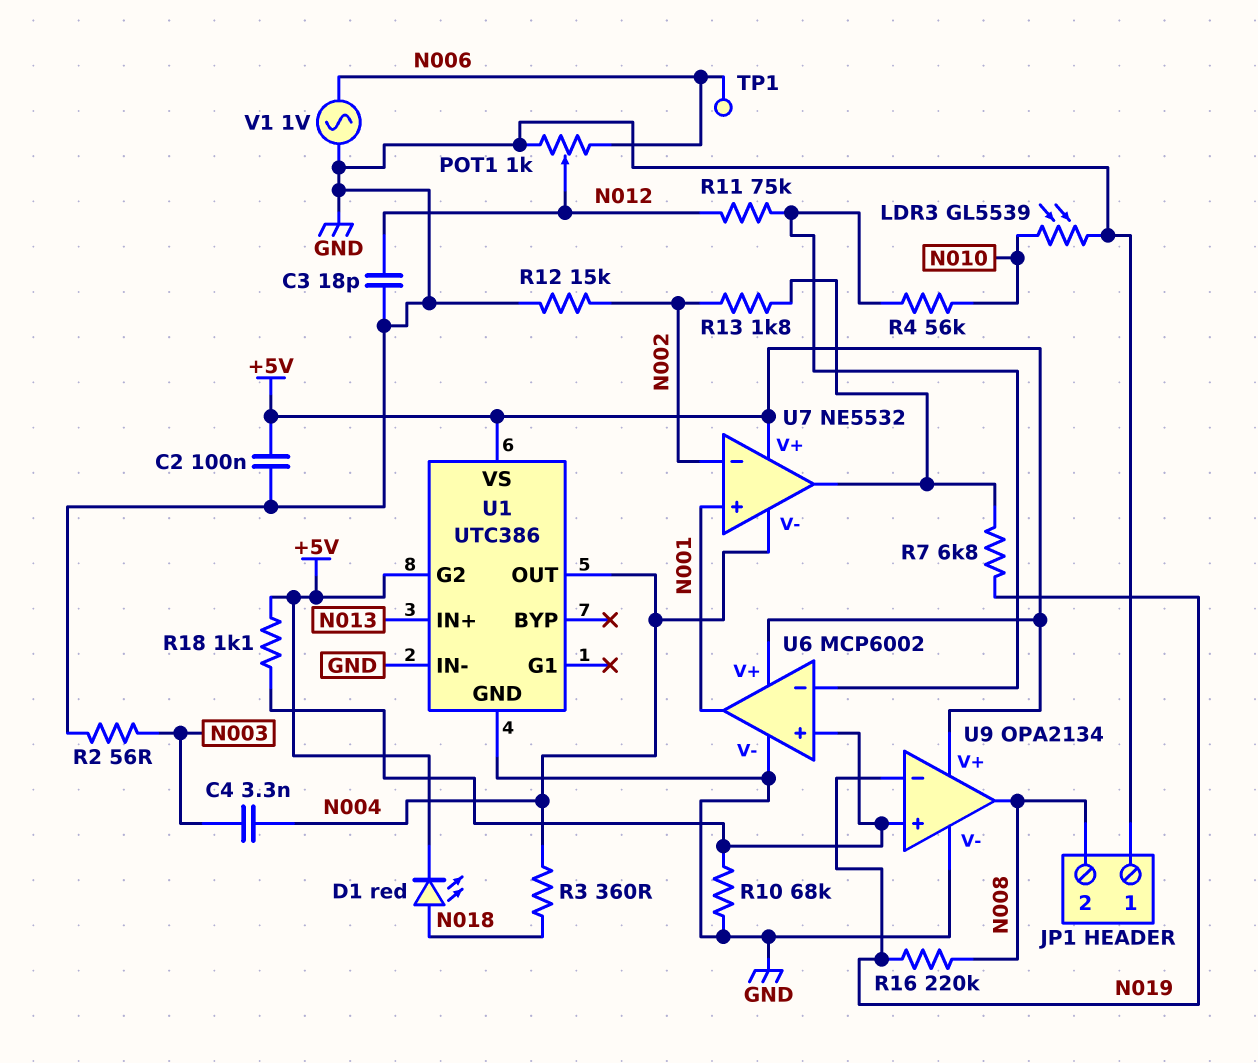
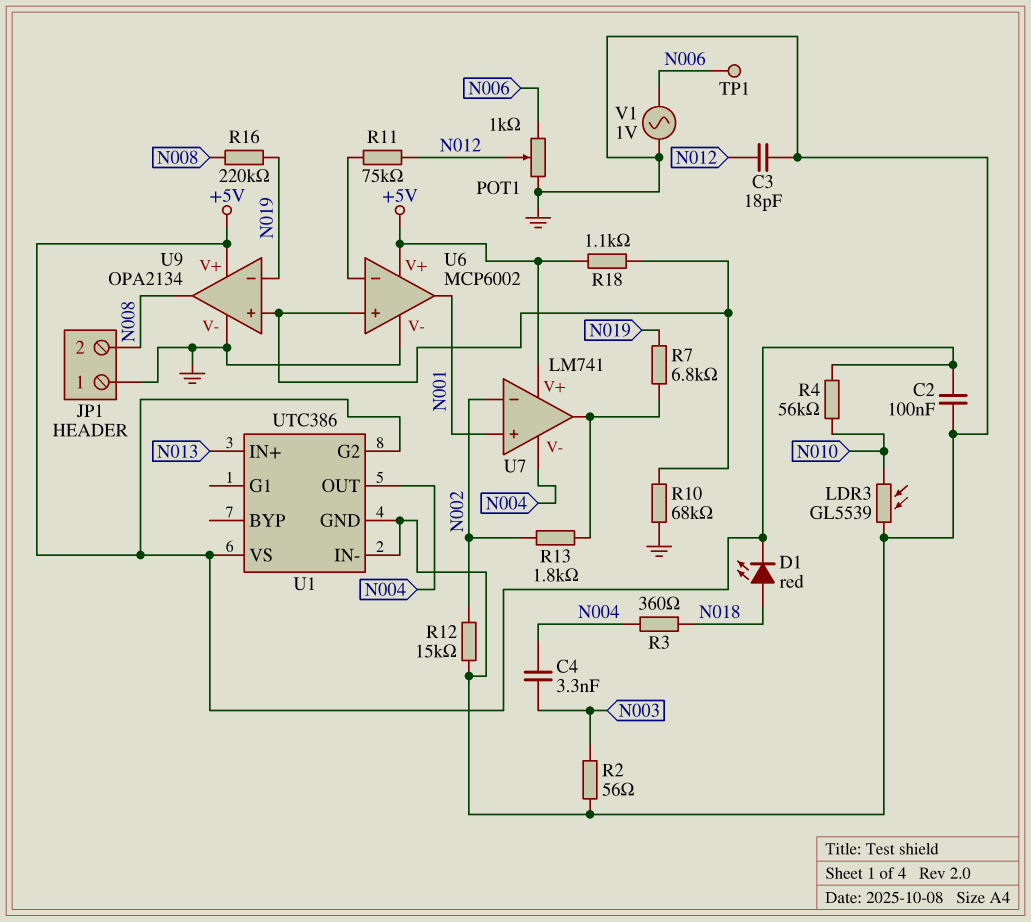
R4: 56k (N010, U6/in-) -> 56k (+5V, N010)
U7: NE5532 -> LM741

